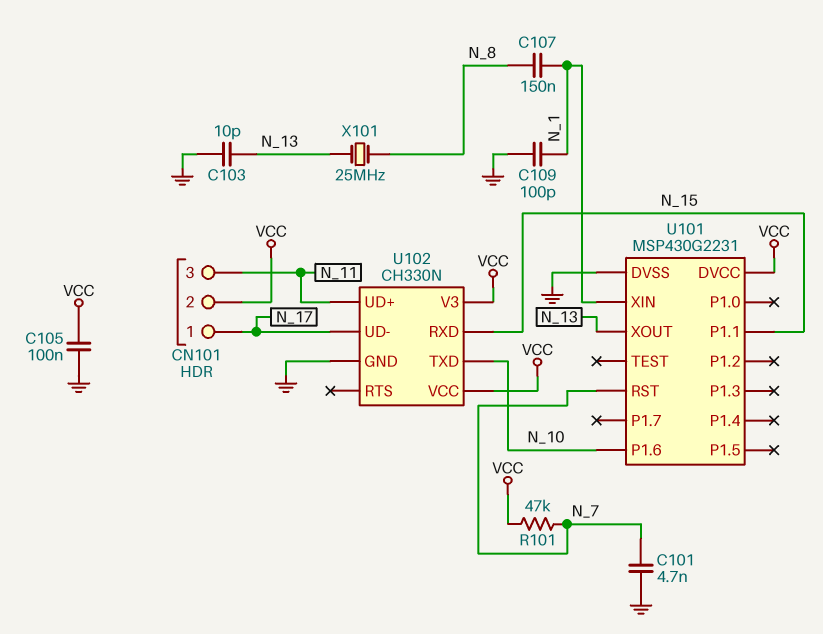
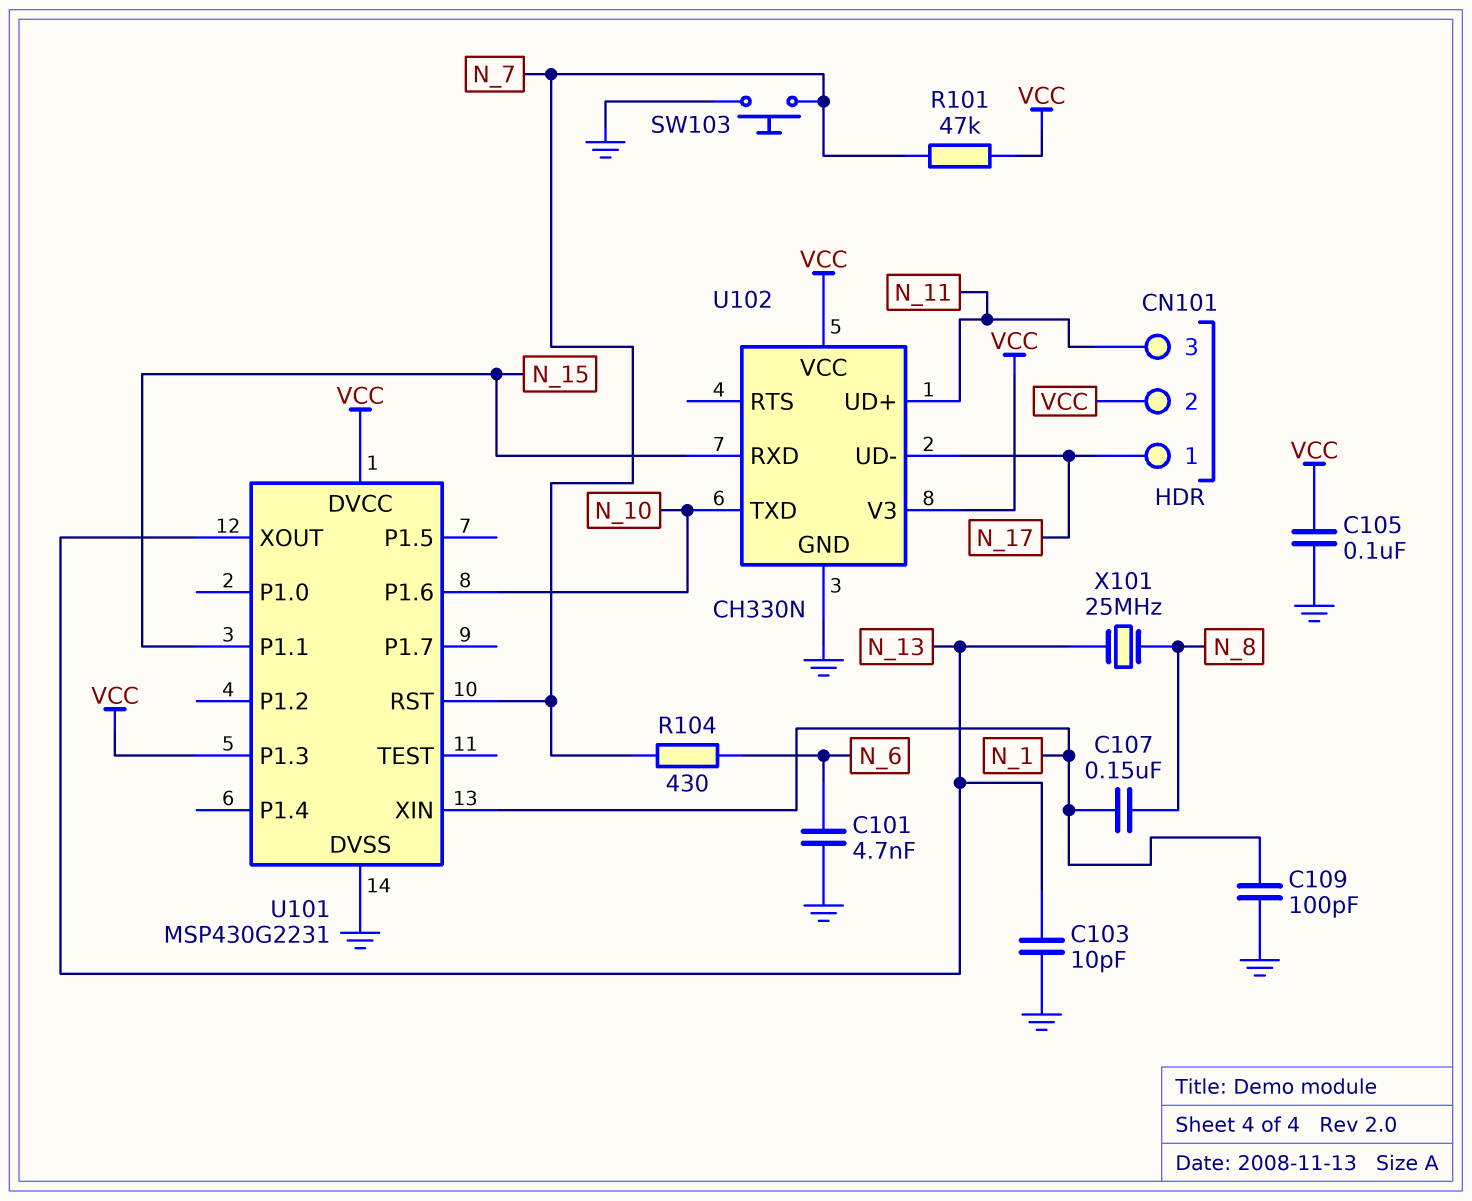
C101: 4.7nF (GND, N_7) -> 4.7nF (GND, N_6)
R104: none -> 430 (N_6, N_7)
SW103: none -> button (GND, N_7)
U101 pin P1.3: none -> VCC

